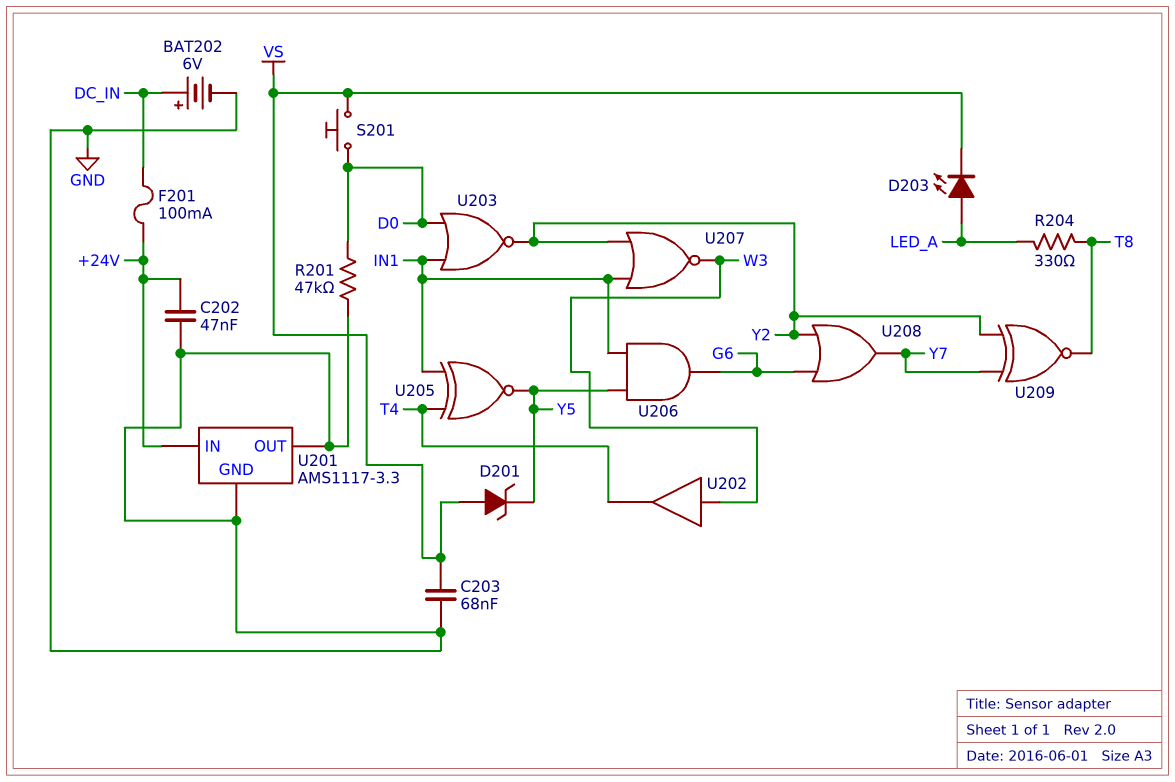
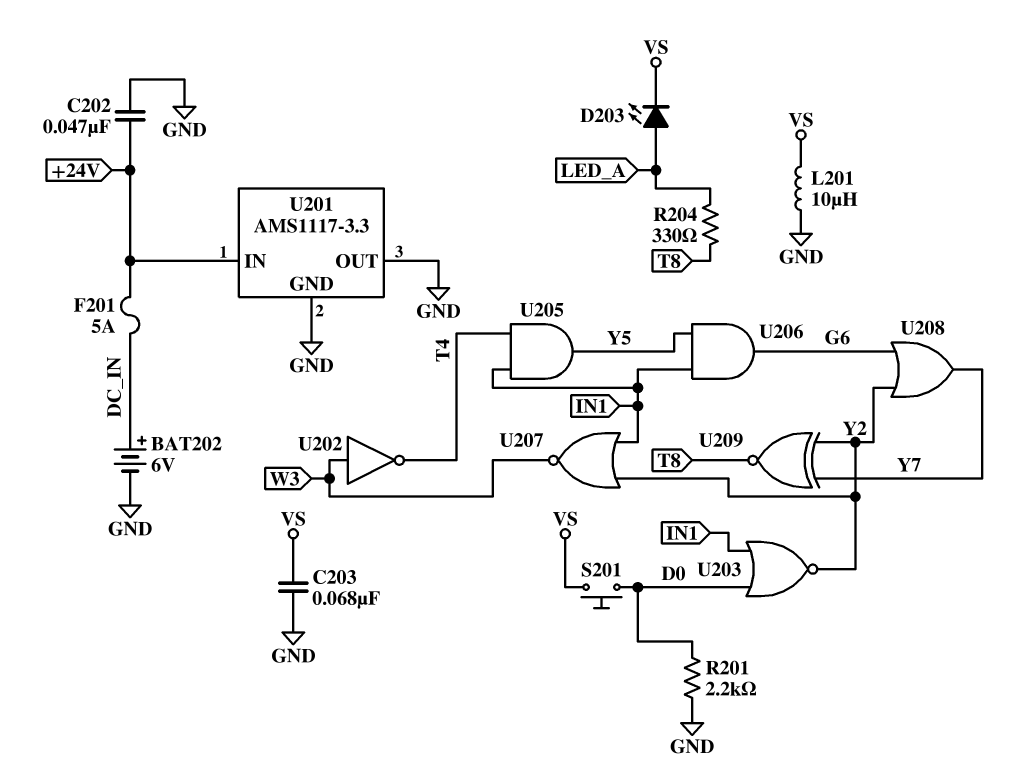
D201: zener (A VS, K Y5) -> none
F201: 100mA (+24V, DC_IN) -> 5A (+24V, DC_IN)
L201: none -> 10uH (GND, VS)
R201: 47k (D0, GND) -> 2.2k (D0, GND)
U202: buffer (in W3, out T4) -> NOT (in W3, out T4)
U205: XNOR (in IN1, in T4, out Y5) -> AND (in IN1, in T4, out Y5)

